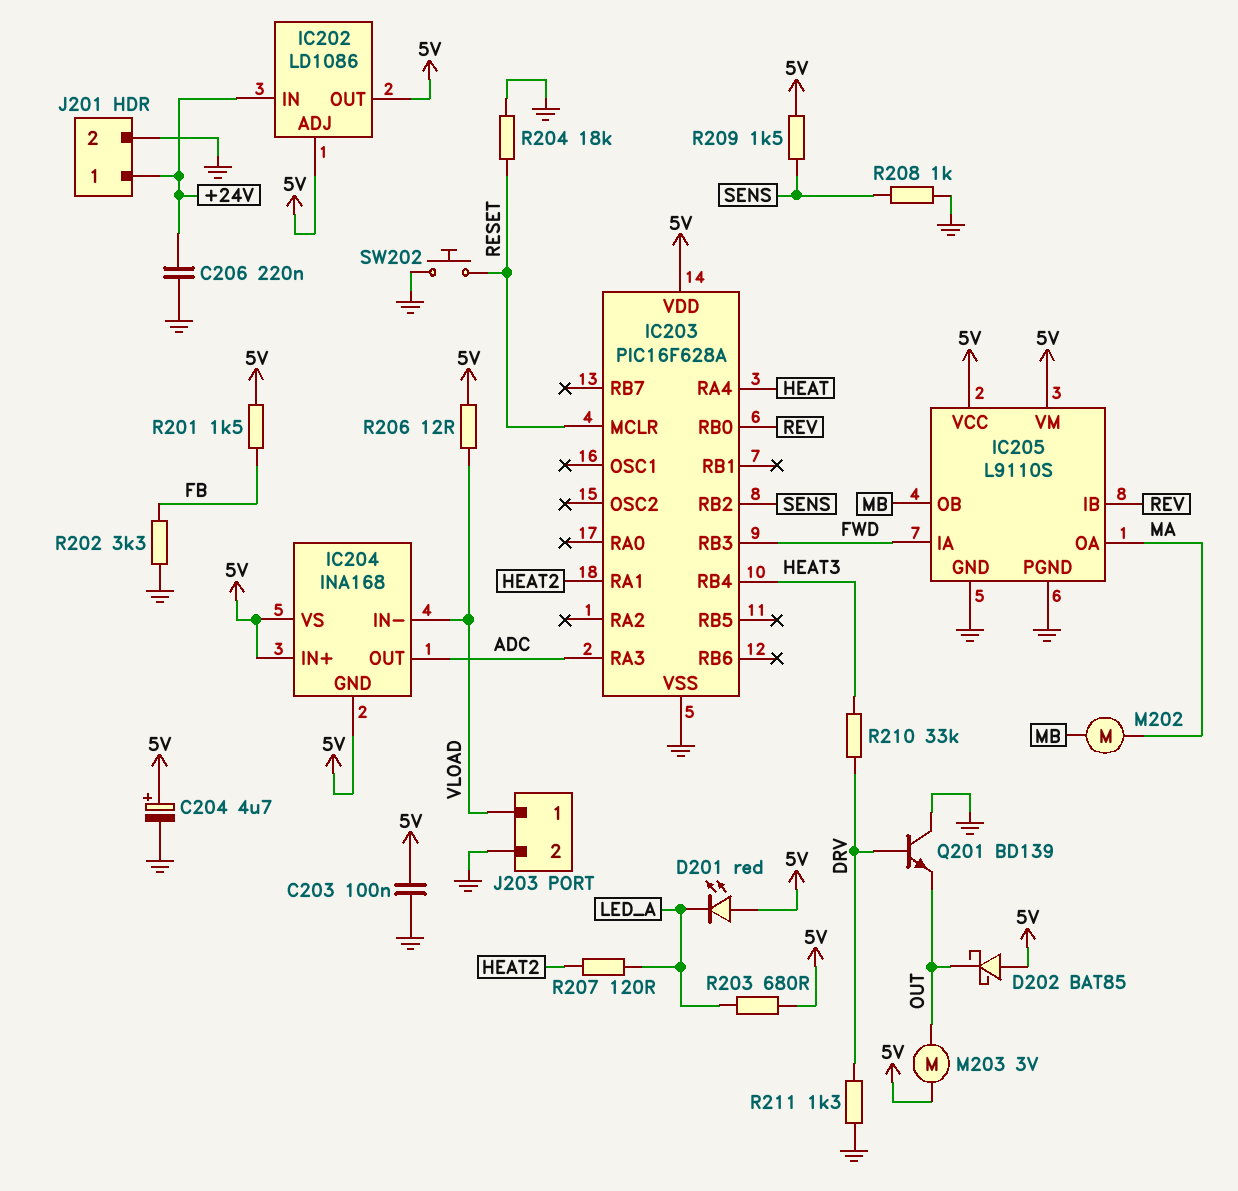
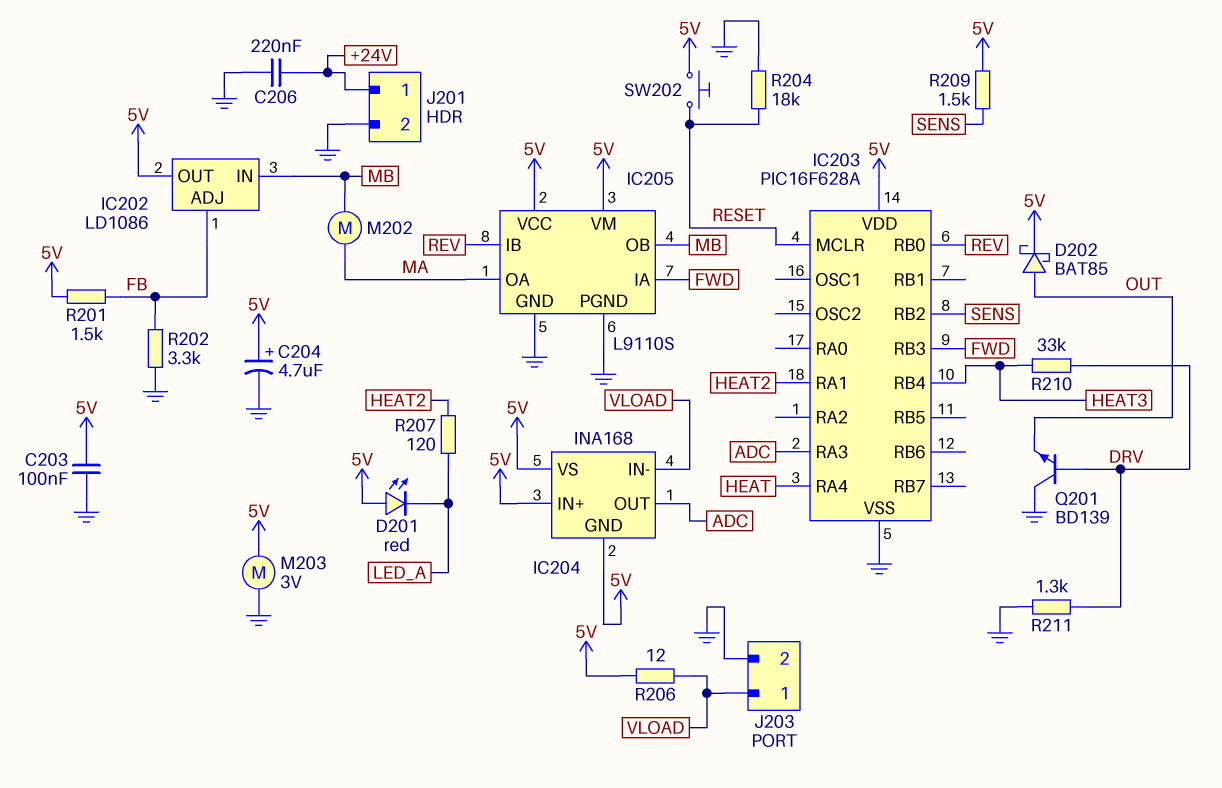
D202: schottky BAT85 (A 5V, K OUT) -> schottky BAT85 (A OUT, K 5V)
IC202 pin ADJ: 5V -> FB
IC202 pin IN: +24V -> MB
M203: motor 3V (5V, OUT) -> motor 3V (5V, GND)
R203: 680 (5V, LED_A) -> none
R208: 1k (GND, SENS) -> none
SW202: button (GND, RESET) -> button (5V, RESET)

